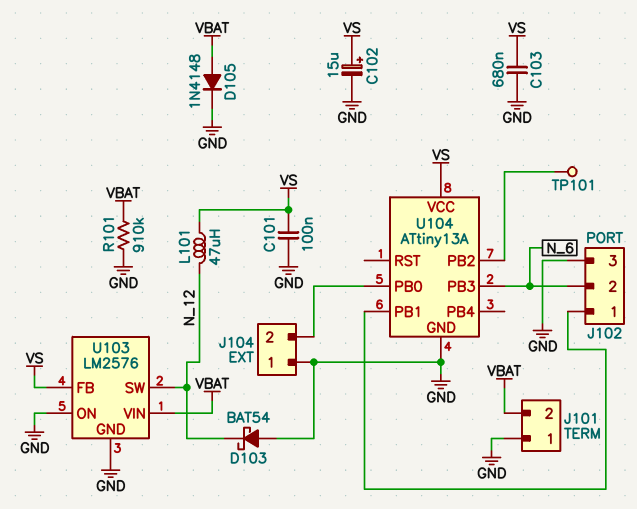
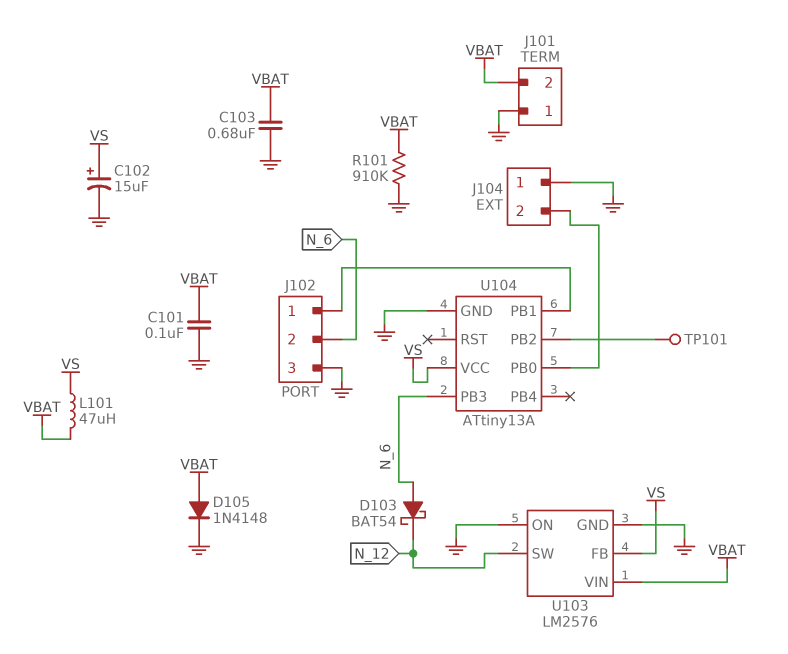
C101: 100nF (GND, VS) -> 100nF (GND, VBAT)
C103: 680nF (GND, VS) -> 680nF (GND, VBAT)
D103: schottky BAT54 (A GND, K N_12) -> schottky BAT54 (A N_6, K N_12)
L101: 47uH (N_12, VS) -> 47uH (VBAT, VS)

